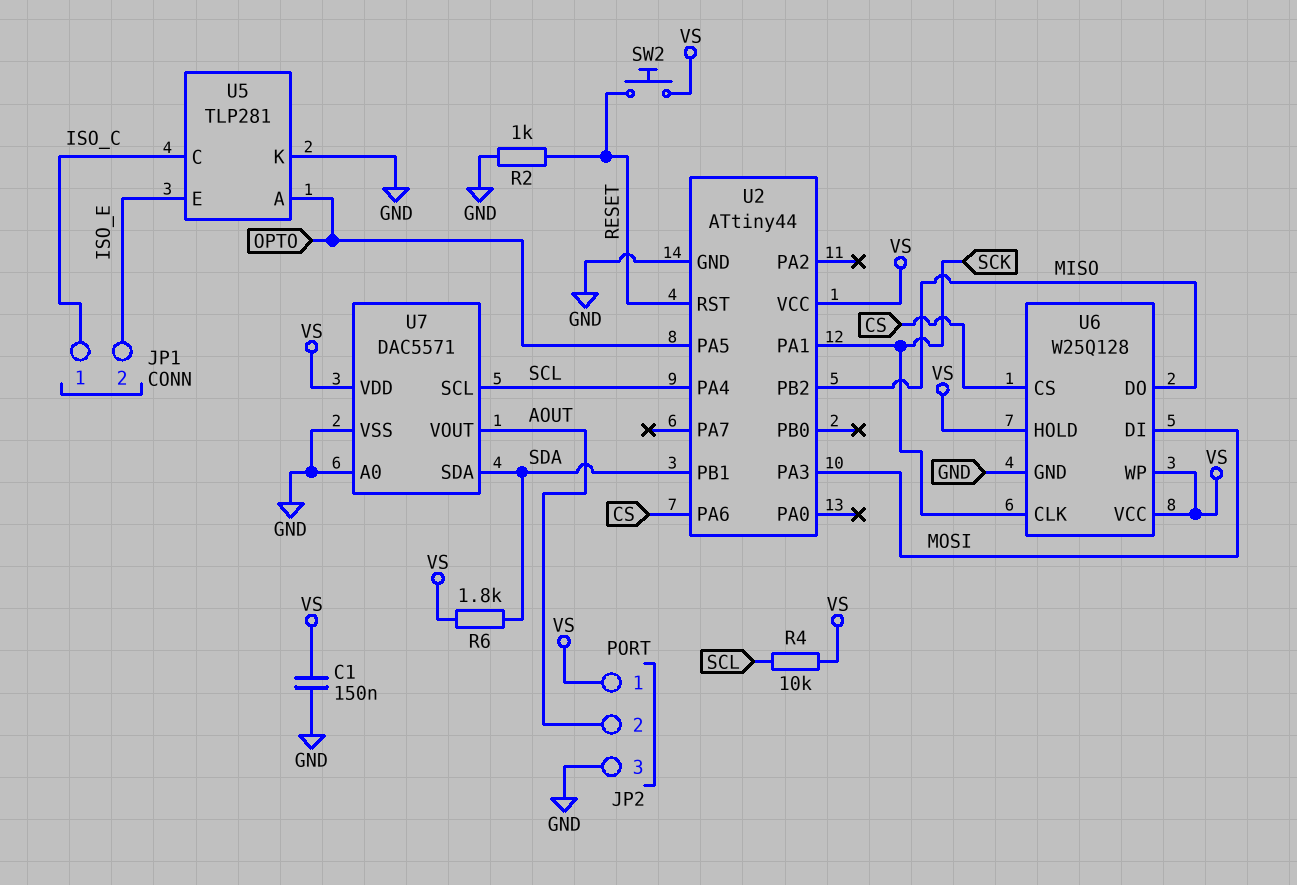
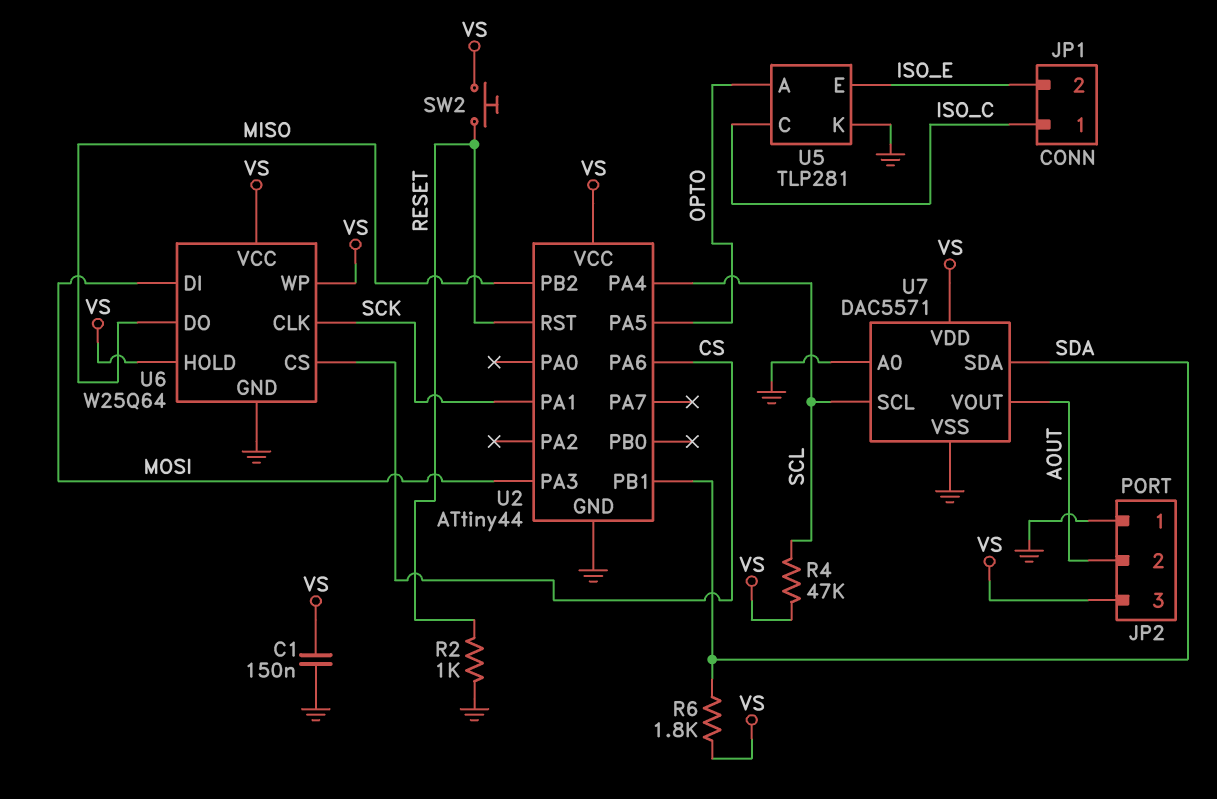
JP2 pin 1: VS -> GND
JP2 pin 3: GND -> VS
R4: 10k (SCL, VS) -> 47k (SCL, VS)
U6: W25Q128 -> W25Q64

